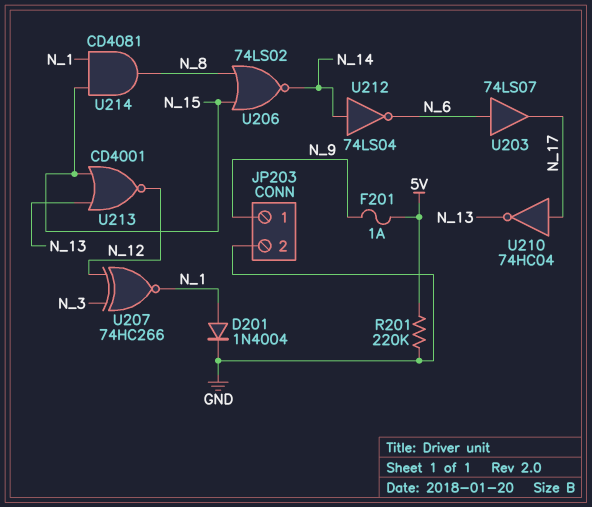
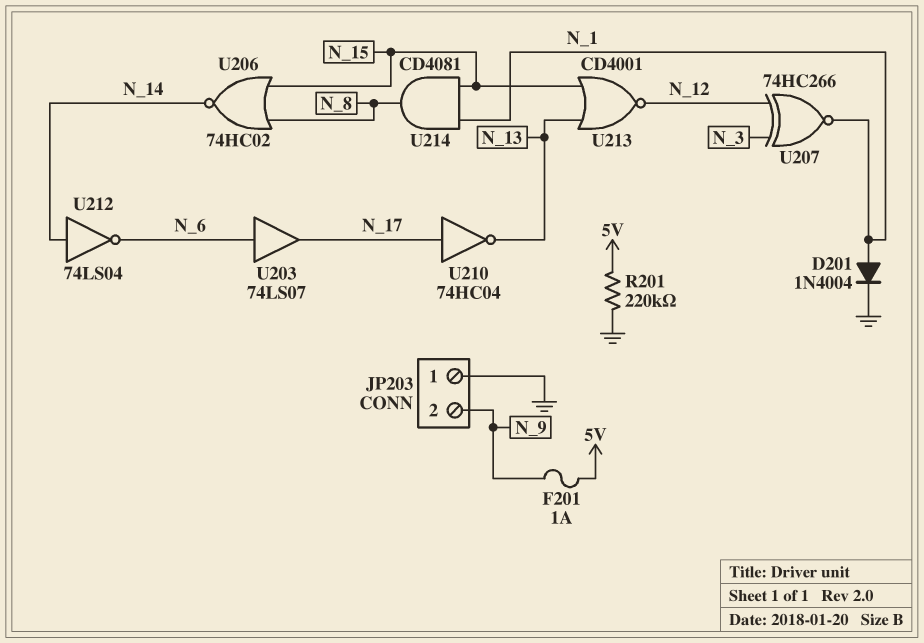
JP203 pin 1: N_9 -> GND
JP203 pin 2: GND -> N_9
U206: NOR 74LS02 (in N_8, in N_15, out N_14) -> NOR 74HC02 (in N_8, in N_15, out N_14)

